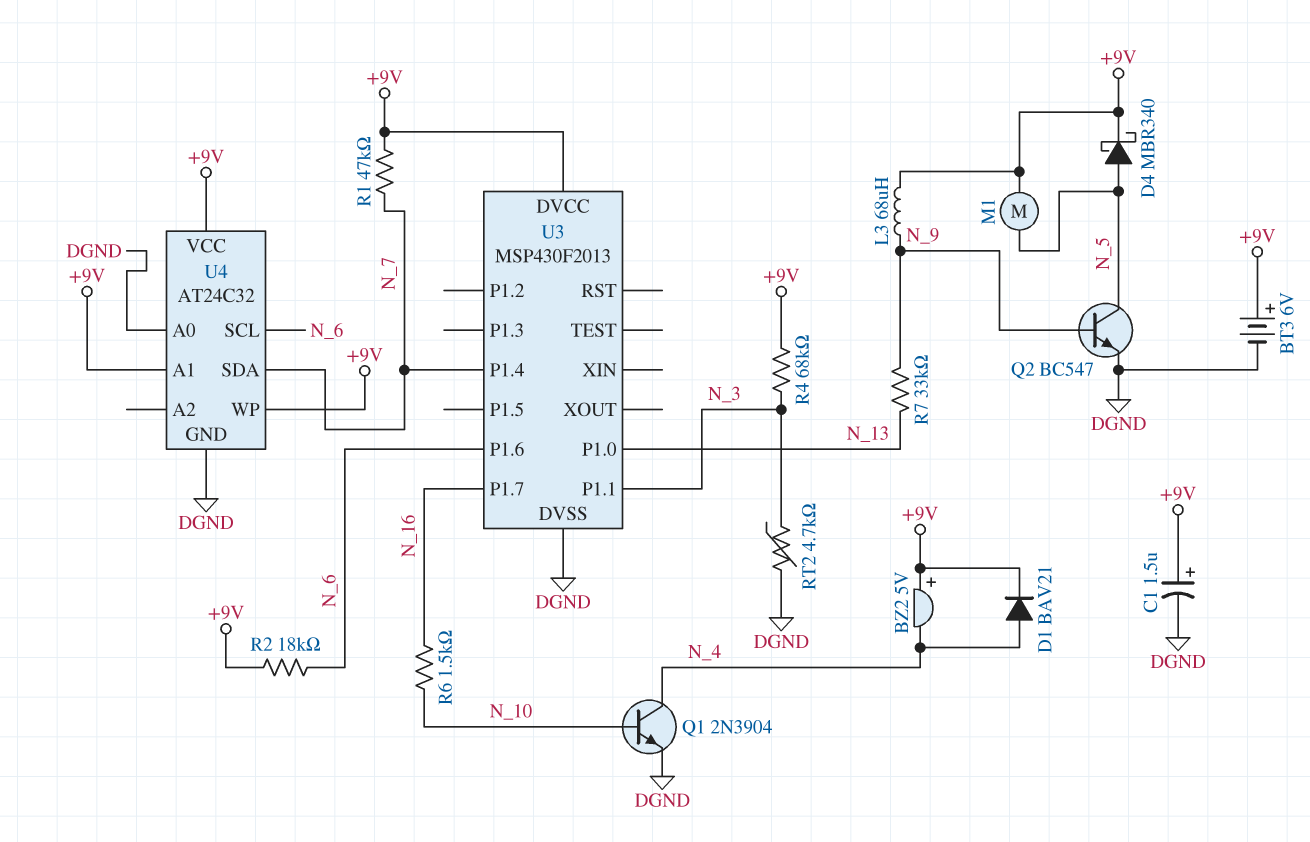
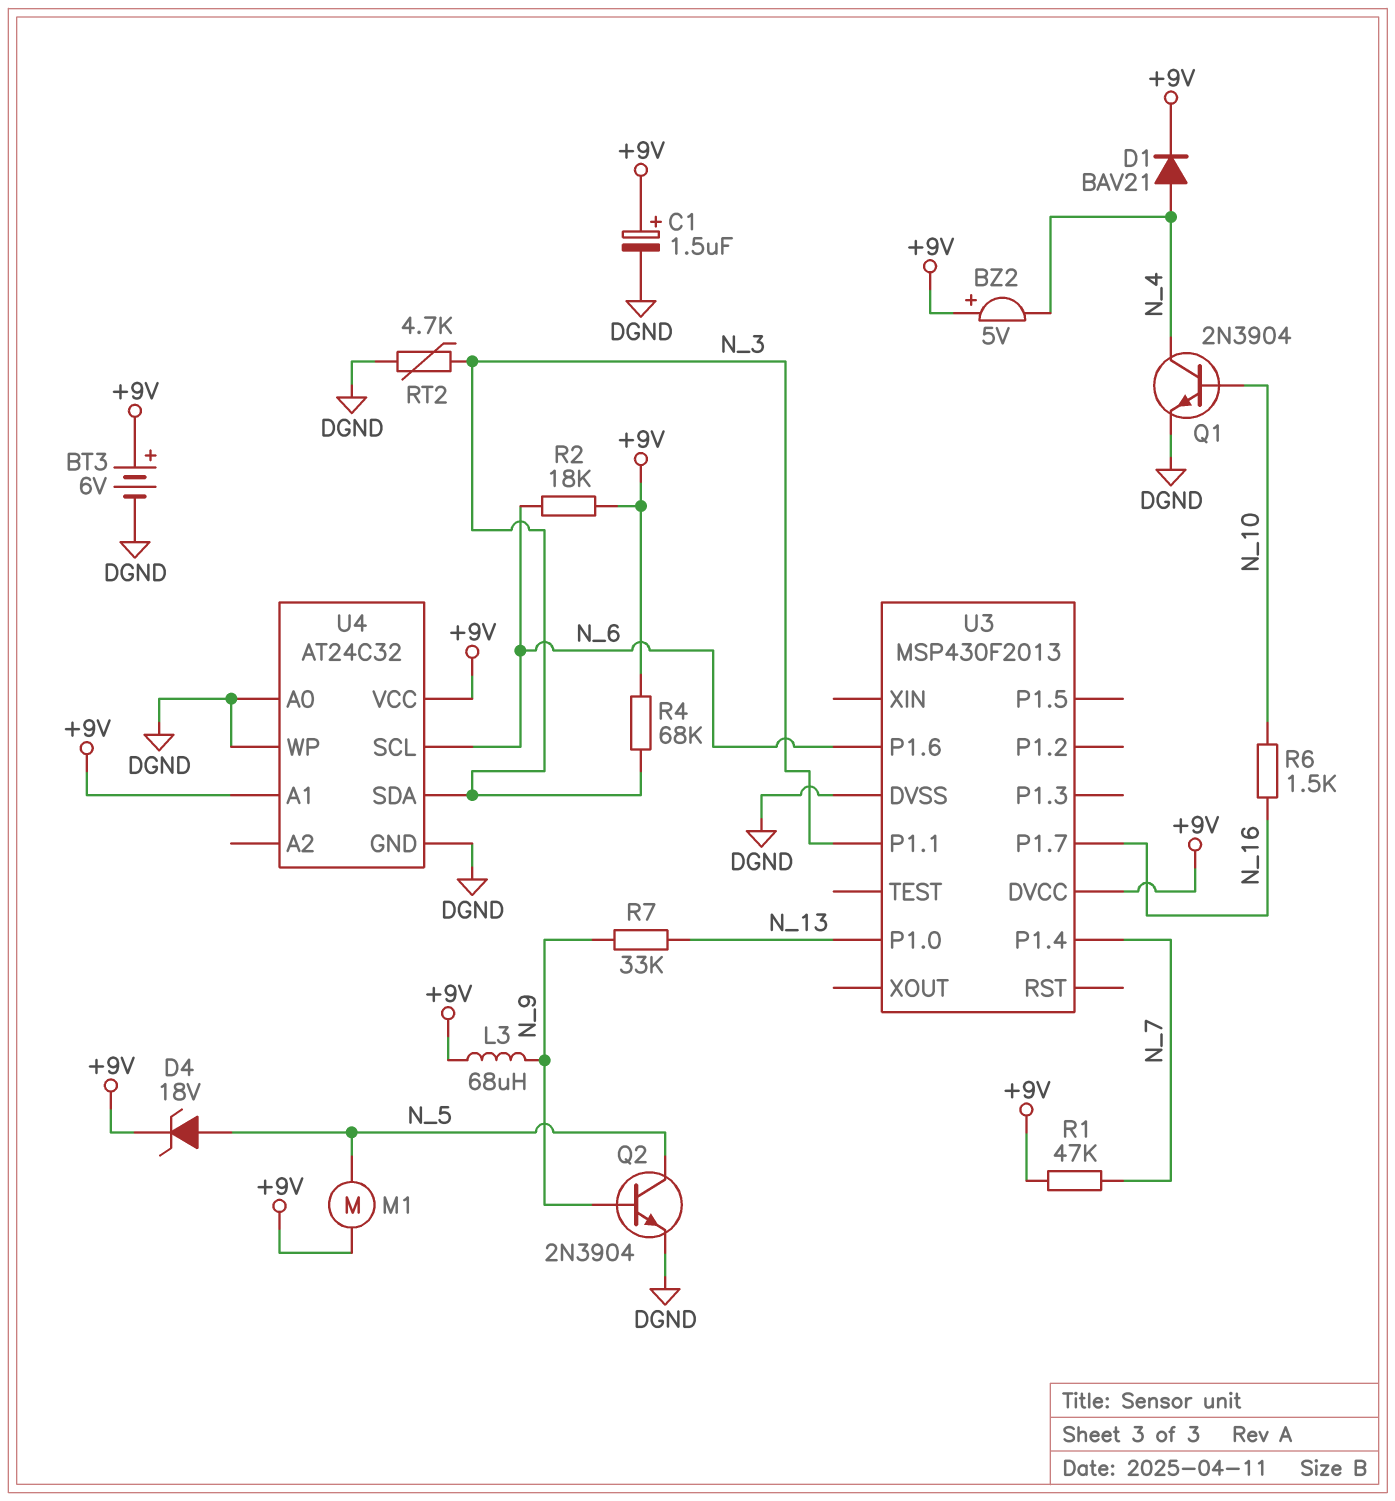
D4: schottky MBR340 (A N_5, K +9V) -> zener 18V (A N_5, K +9V)
Q2: NPN BC547 (B N_9, C N_5, E DGND) -> NPN 2N3904 (B N_9, C N_5, E DGND)
U4 pin SDA: N_7 -> N_3
U4 pin WP: +9V -> DGND

